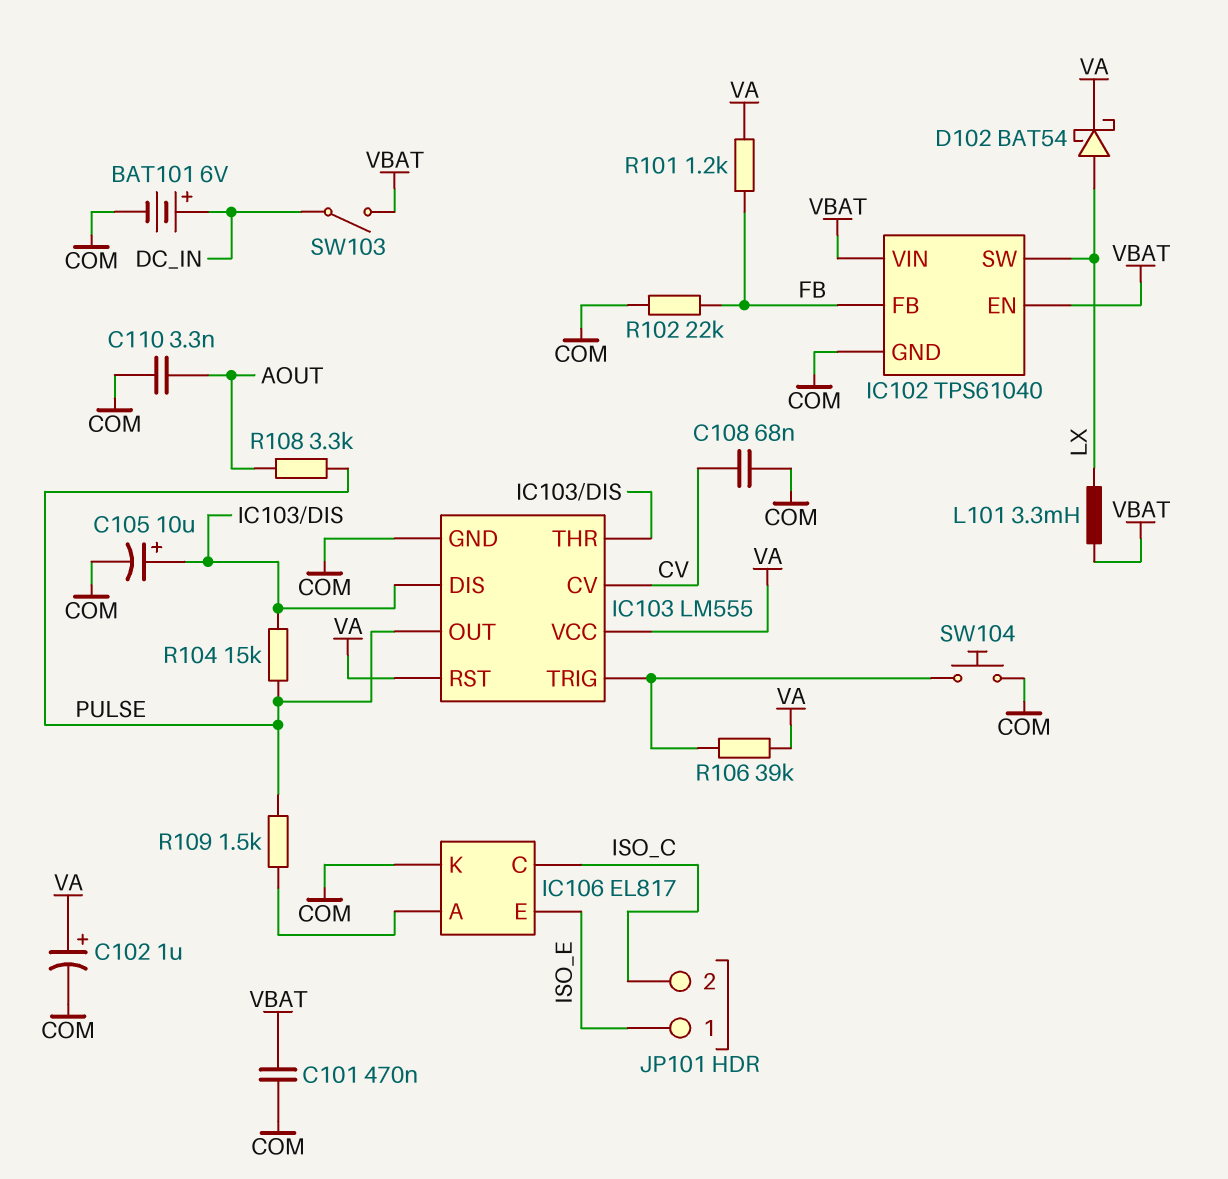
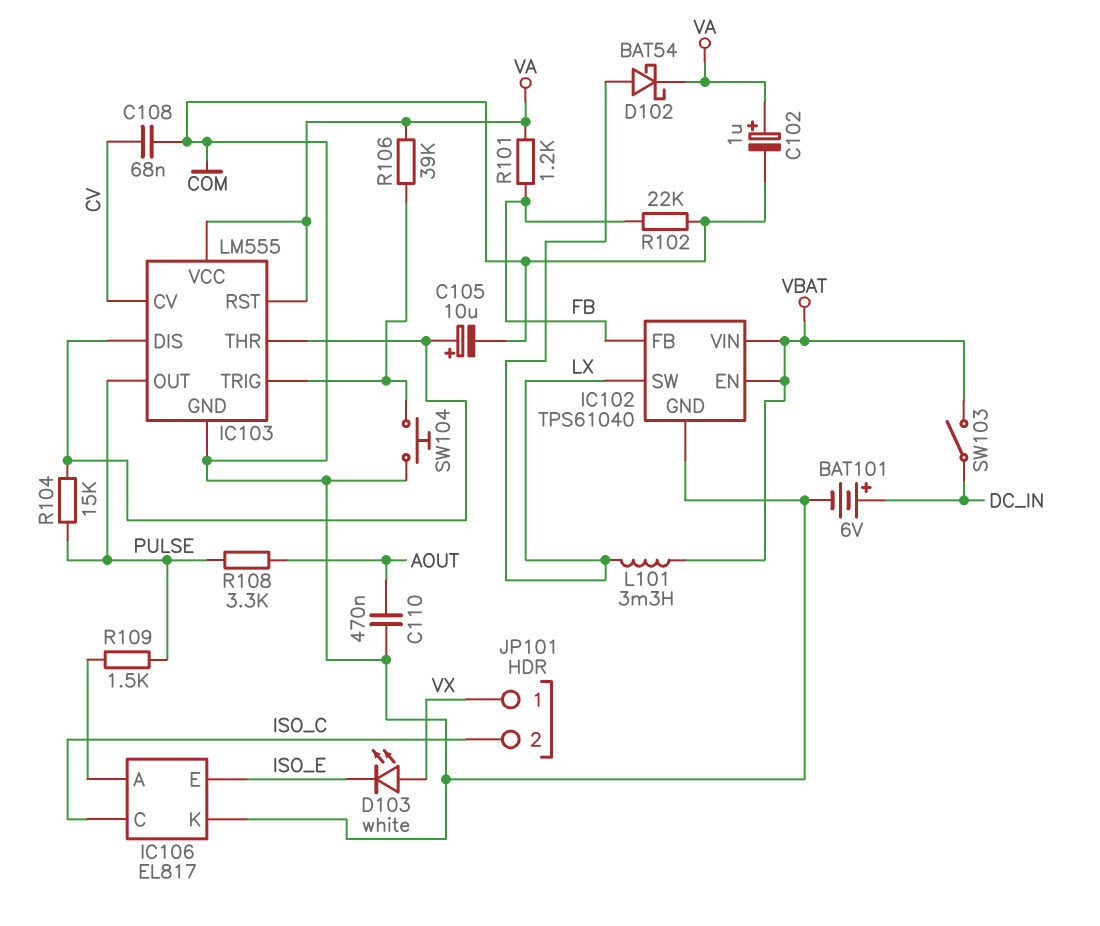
C101: 470nF (COM, VBAT) -> none
C110: 3.3nF (AOUT, COM) -> 470nF (AOUT, COM)
D103: none -> LED white (A VX, K ISO_E)
JP101 pin 1: ISO_E -> VX

